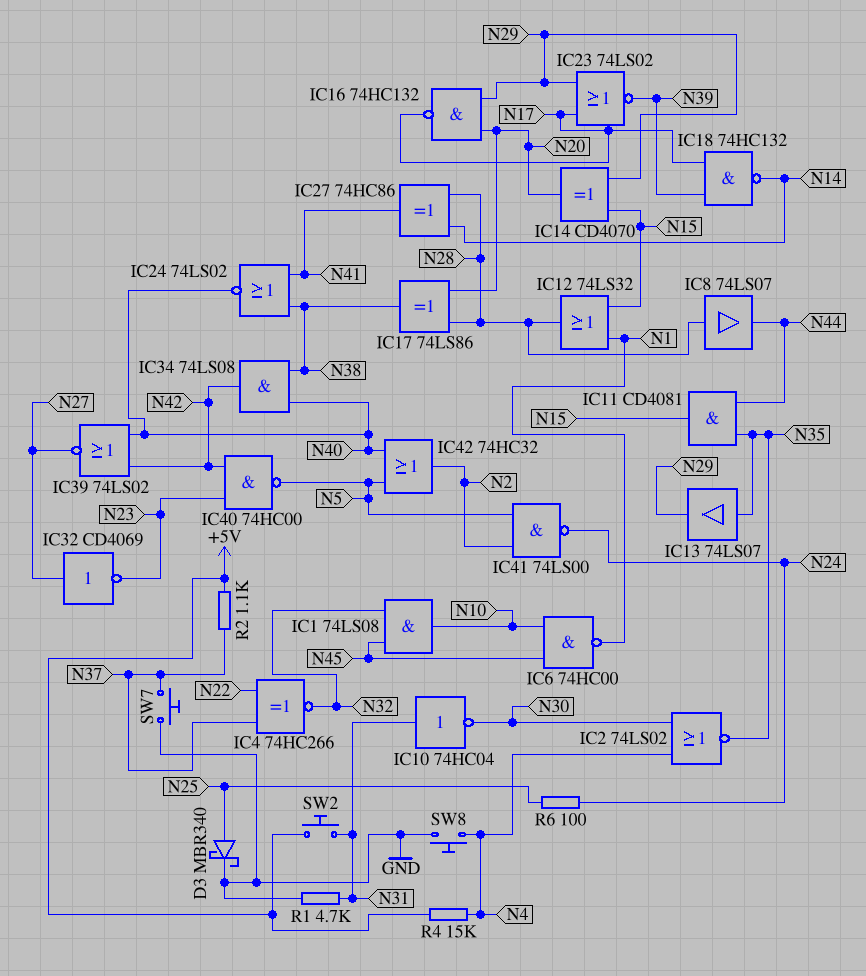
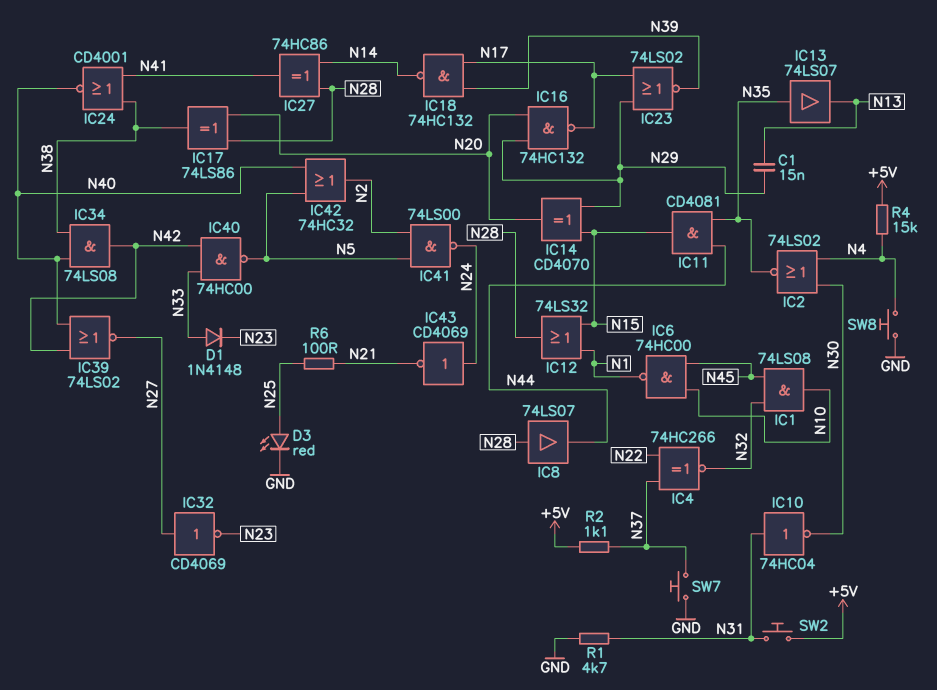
C1: none -> 15nF (N13, N29)
D1: none -> diode 1N4148 (A N33, K N23)
D3: schottky MBR340 (A N25, K GND) -> LED red (A N25, K GND)
IC13: buffer 74LS07 (in N35, out N29) -> buffer 74LS07 (in N35, out N13)
IC24: NOR 74LS02 (in N38, in N41, out N40) -> NOR CD4001 (in N38, in N41, out N40)
IC40: NAND 74HC00 (in N23, in N42, out N5) -> NAND 74HC00 (in N33, in N42, out N5)
IC43: none -> NOT CD4069 (in N24, out N21)
R6: 100 (N24, N25) -> 100 (N21, N25)

